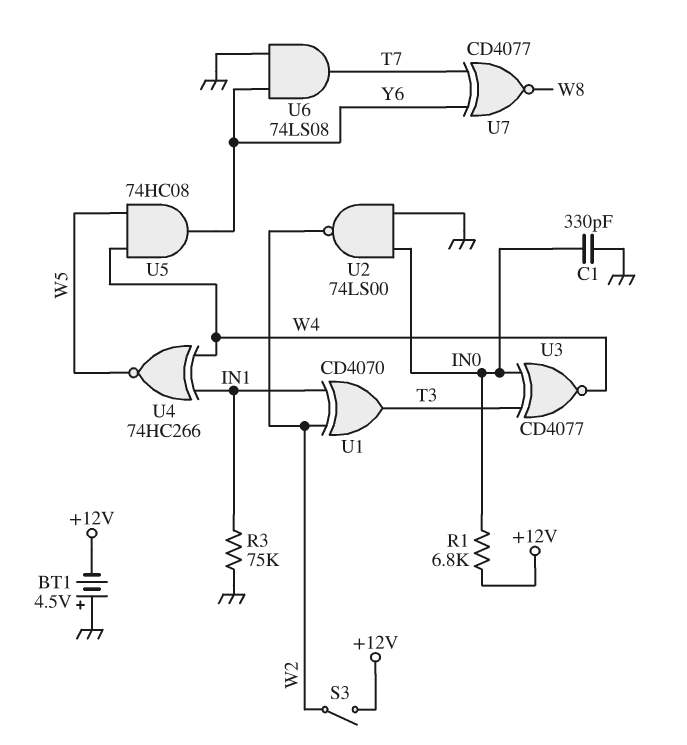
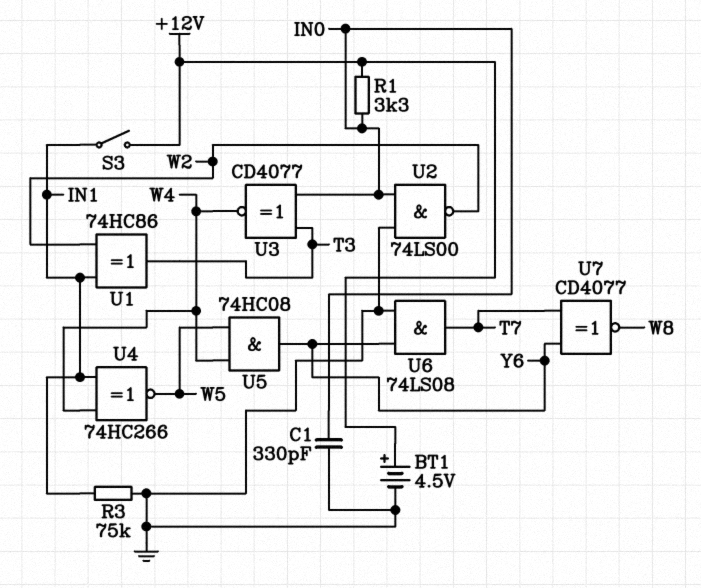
BT1: 4.5V (plus GND, minus +12V) -> 4.5V (plus +12V, minus GND)
R1: 6.8k (+12V, IN0) -> 3.3k (+12V, IN0)
S3: switch (+12V, W2) -> switch (+12V, IN1)
U1: XOR CD4070 (in IN1, in W2, out T3) -> XOR 74HC86 (in IN1, in W2, out T3)

